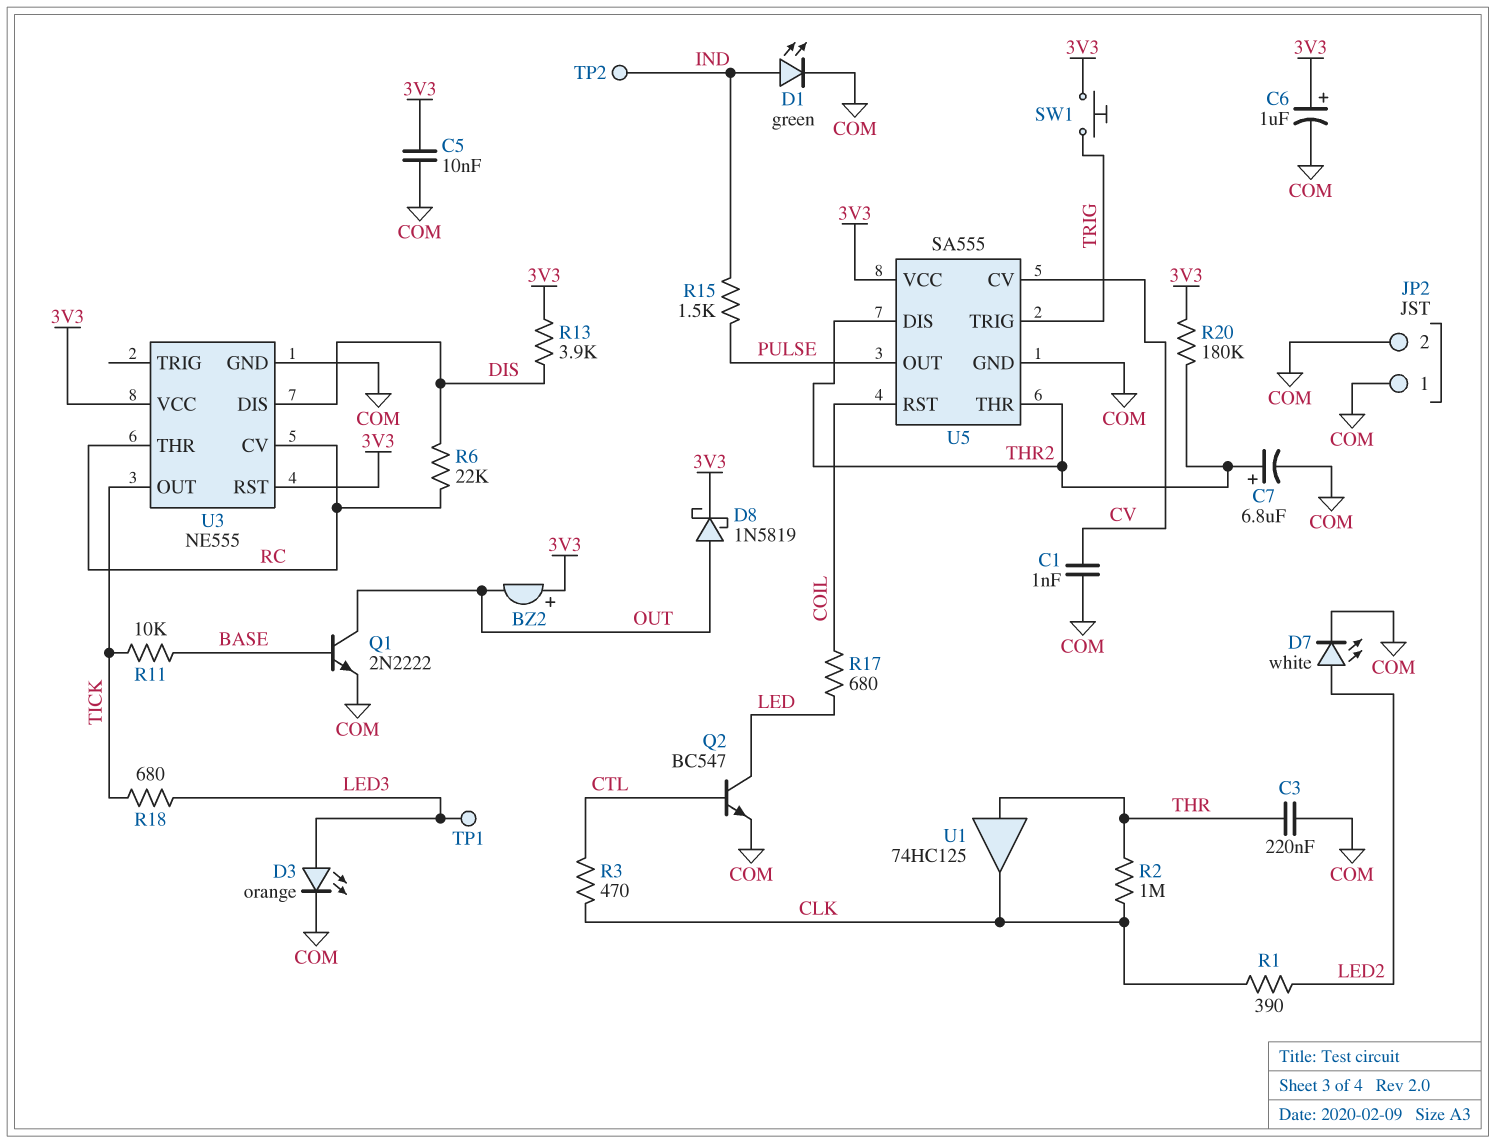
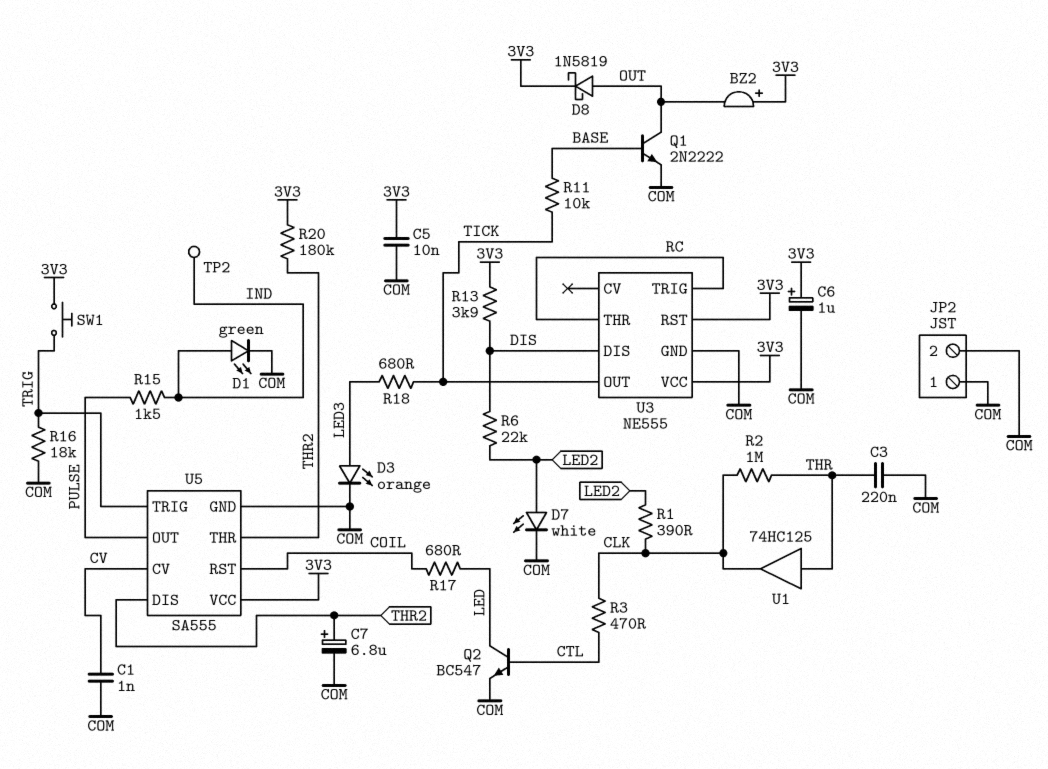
R6: 22k (DIS, RC) -> 22k (DIS, LED2)
R16: none -> 18k (COM, TRIG)
TP1: test point (LED3) -> none
U3 pin CV: RC -> none
U3 pin TRIG: none -> RC

